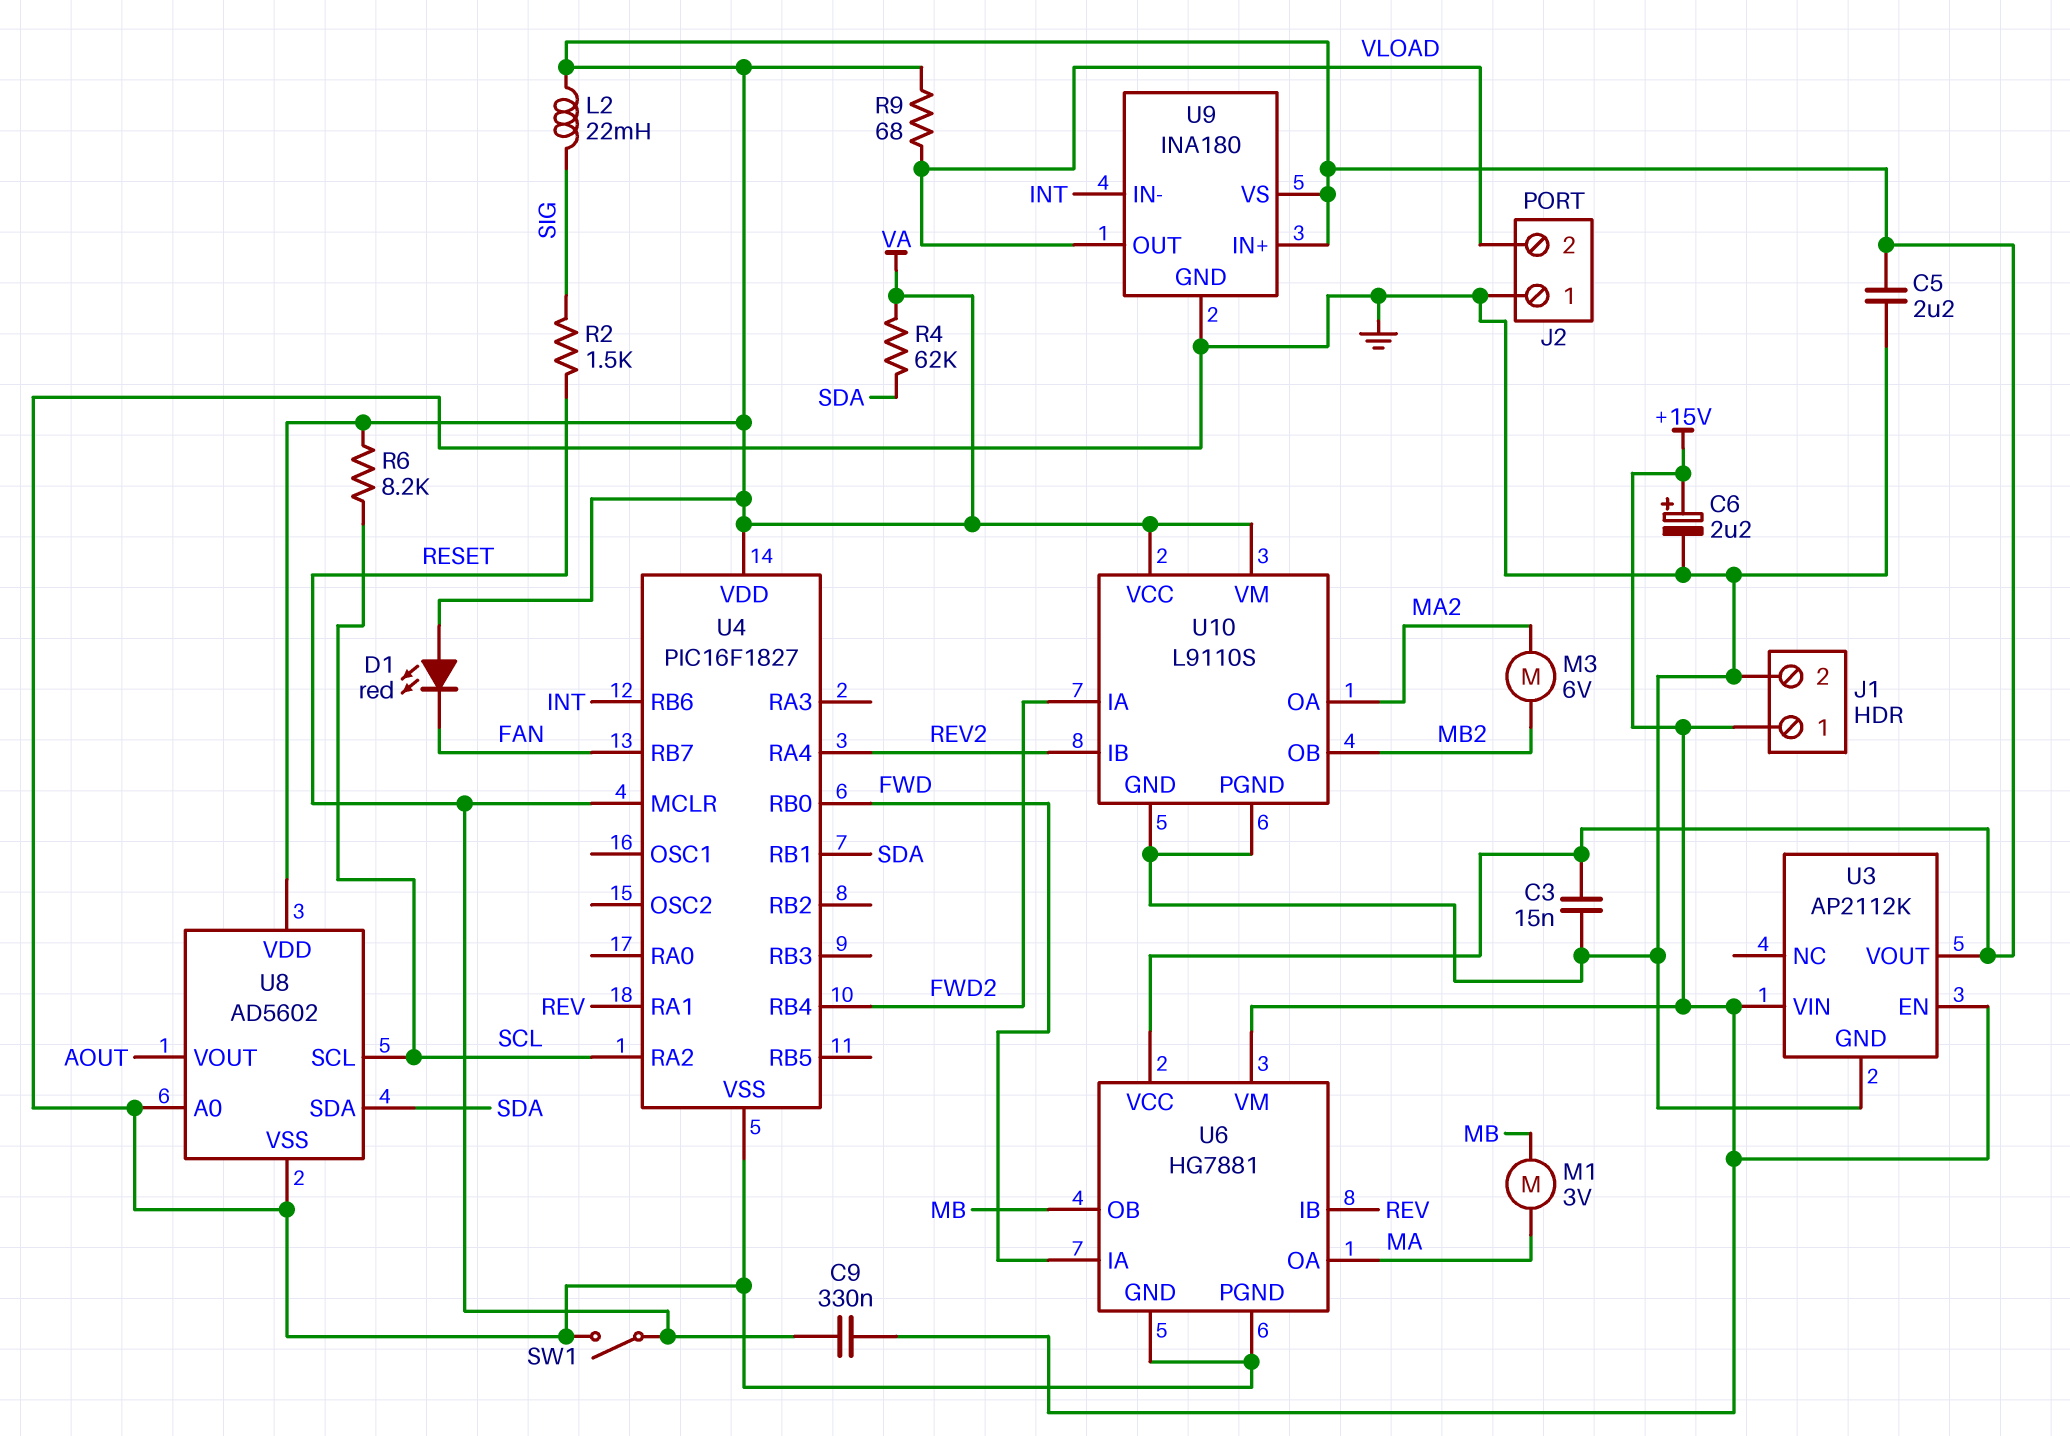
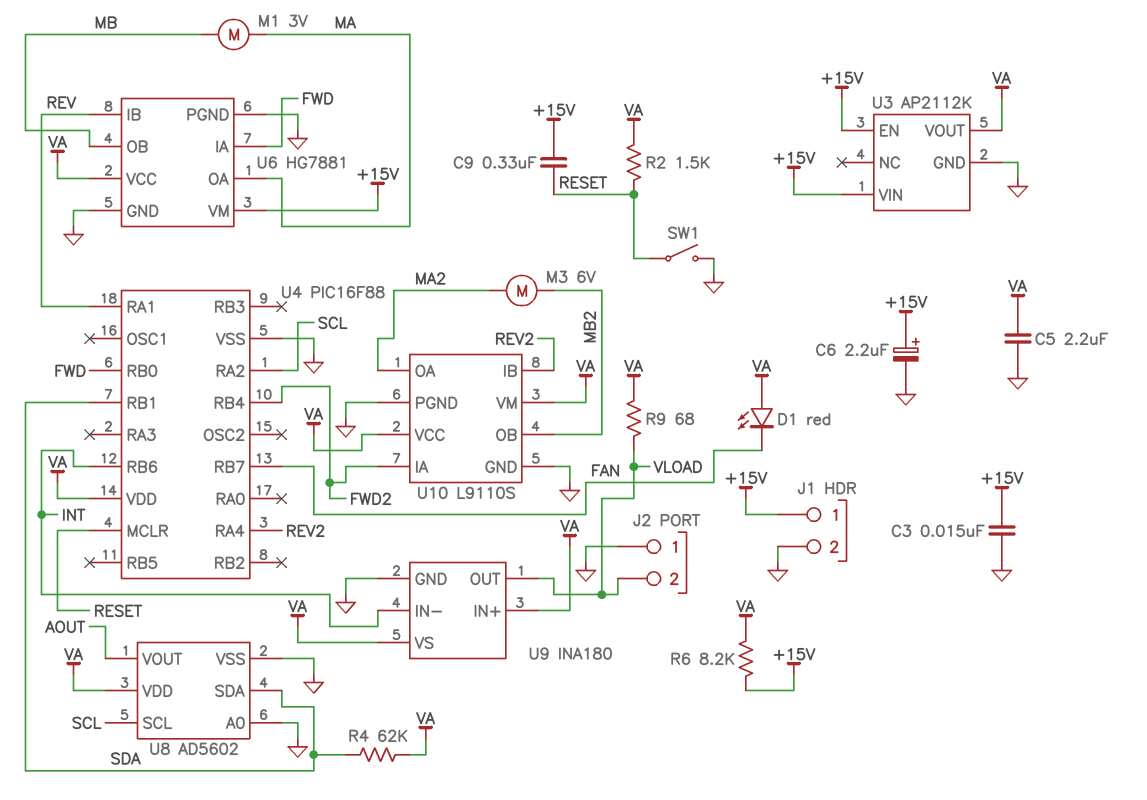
C3: 15nF (GND, VA) -> 15nF (+15V, GND)
L2: 22mH (SIG, VA) -> none
R2: 1.5k (RESET, SIG) -> 1.5k (RESET, VA)
R6: 8.2k (SCL, VA) -> 8.2k (+15V, VA)
U4: PIC16F1827 -> PIC16F88

